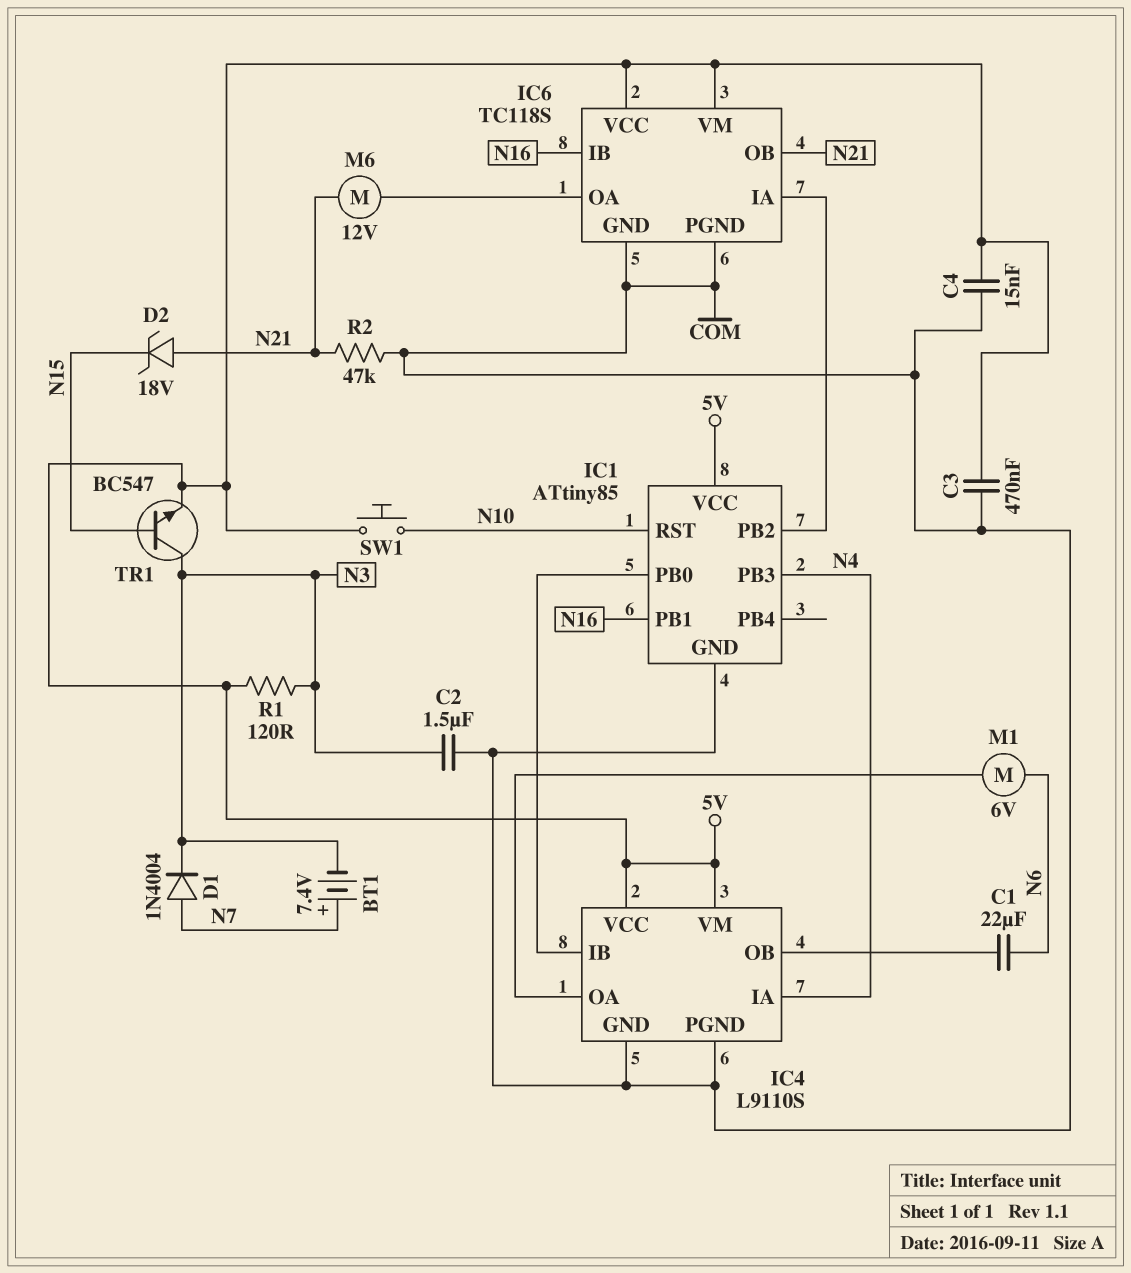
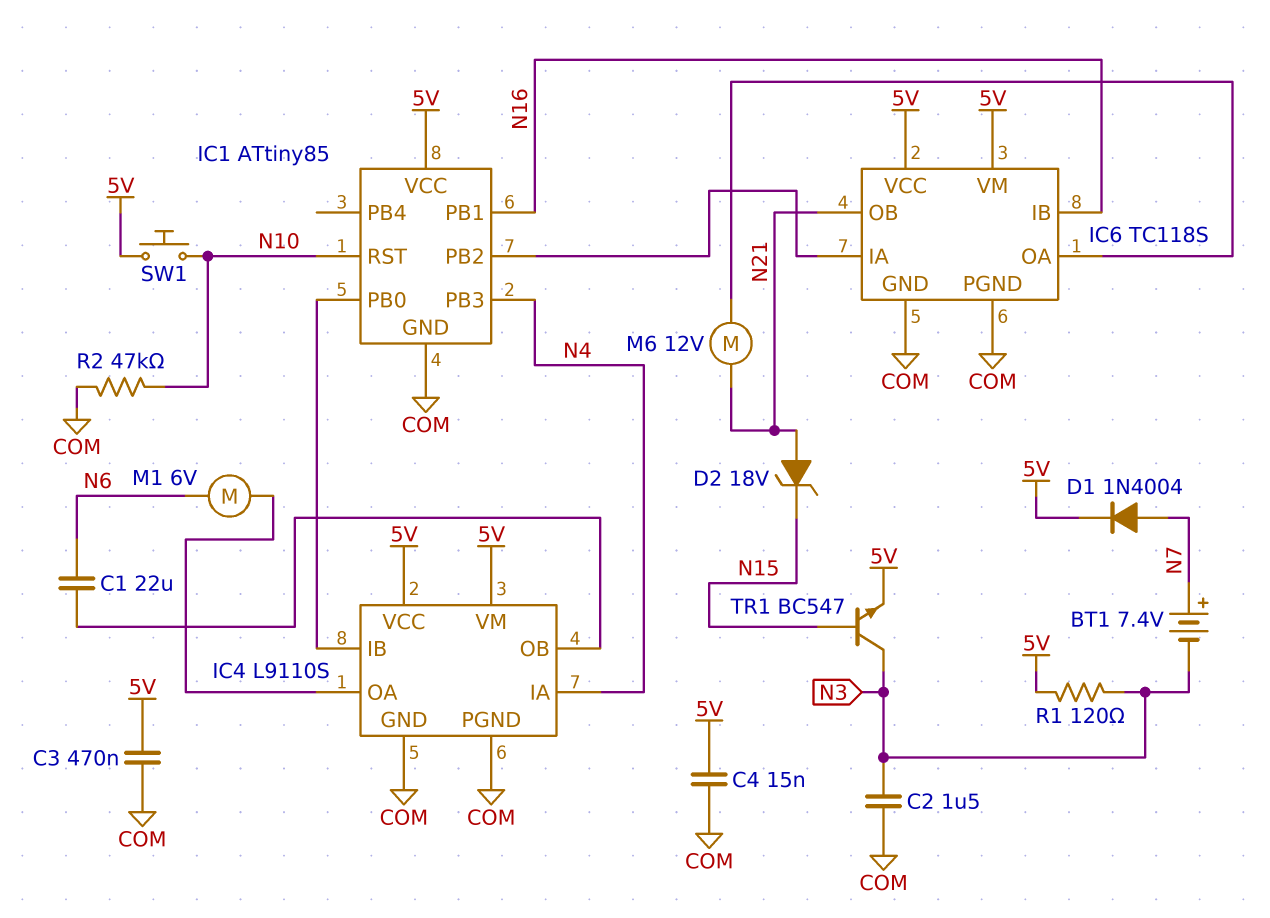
D1: diode 1N4004 (A N7, K N3) -> diode 1N4004 (A N7, K 5V)
R2: 47k (COM, N21) -> 47k (COM, N10)

